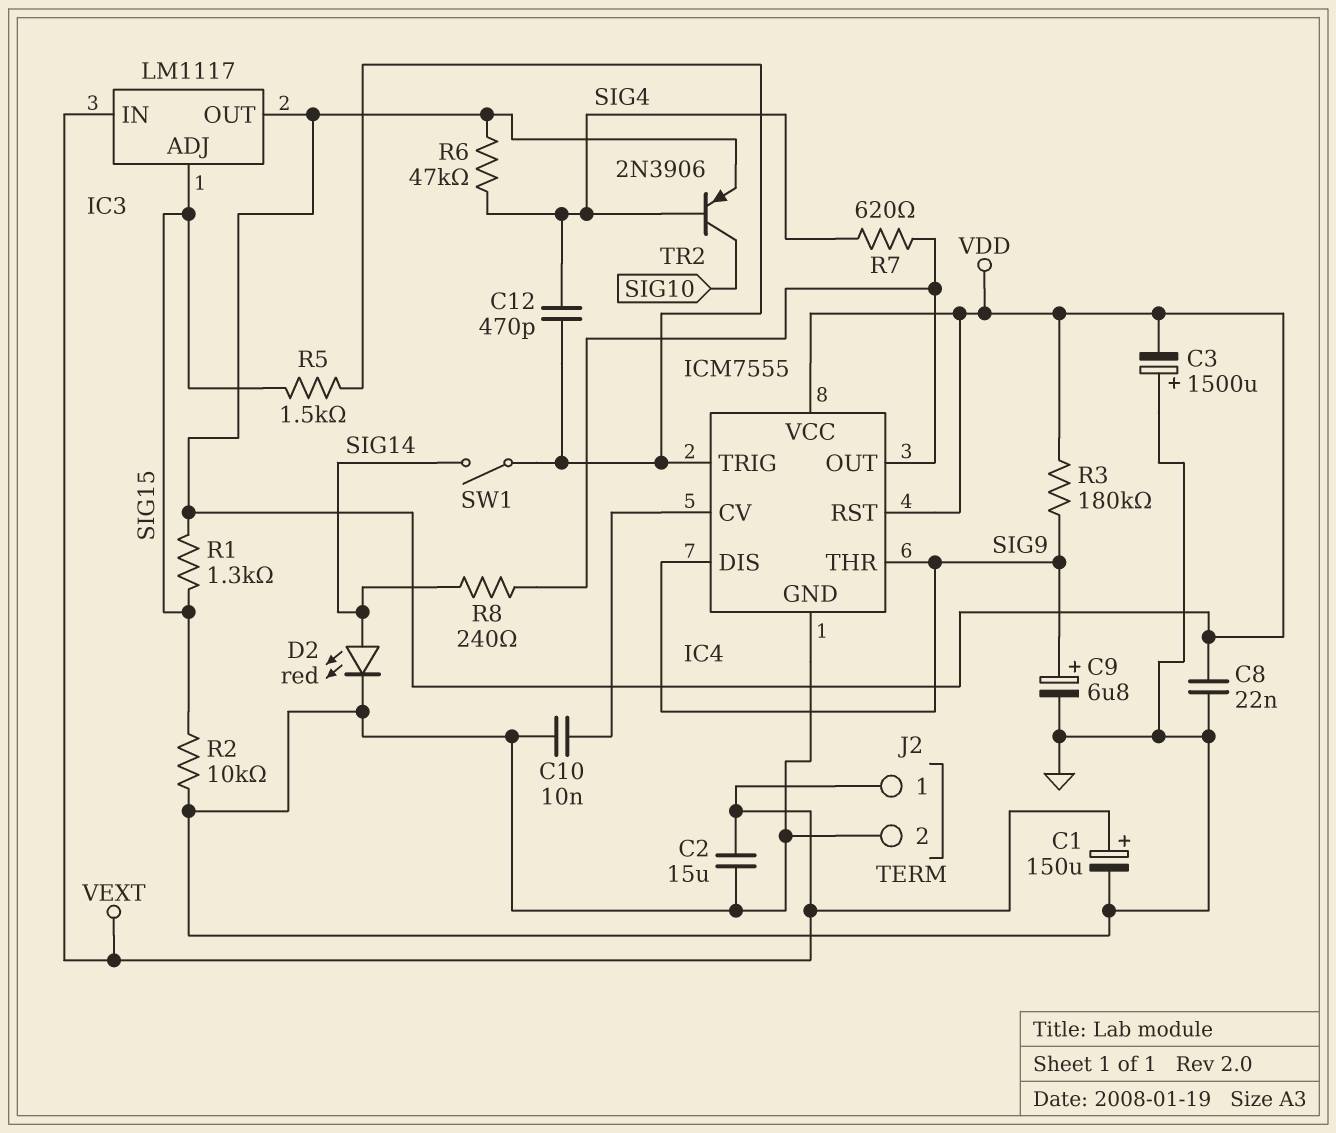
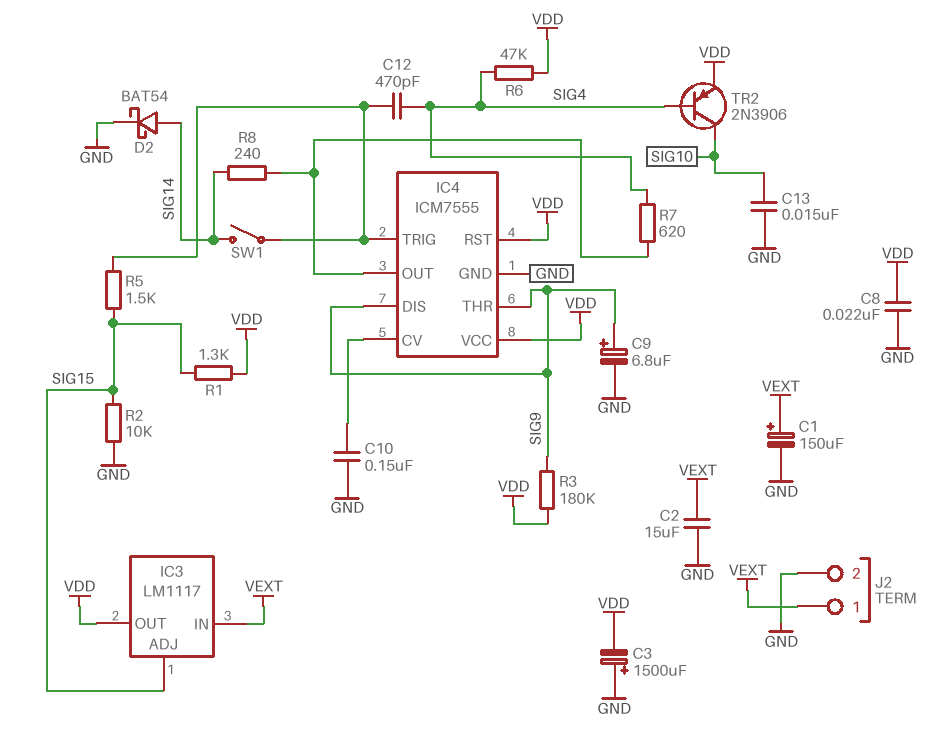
C10: 10nF (GND, IC4/CV) -> 150nF (GND, IC4/CV)
C13: none -> 15nF (GND, SIG10)
D2: LED red (A SIG14, K GND) -> schottky BAT54 (A SIG14, K GND)

